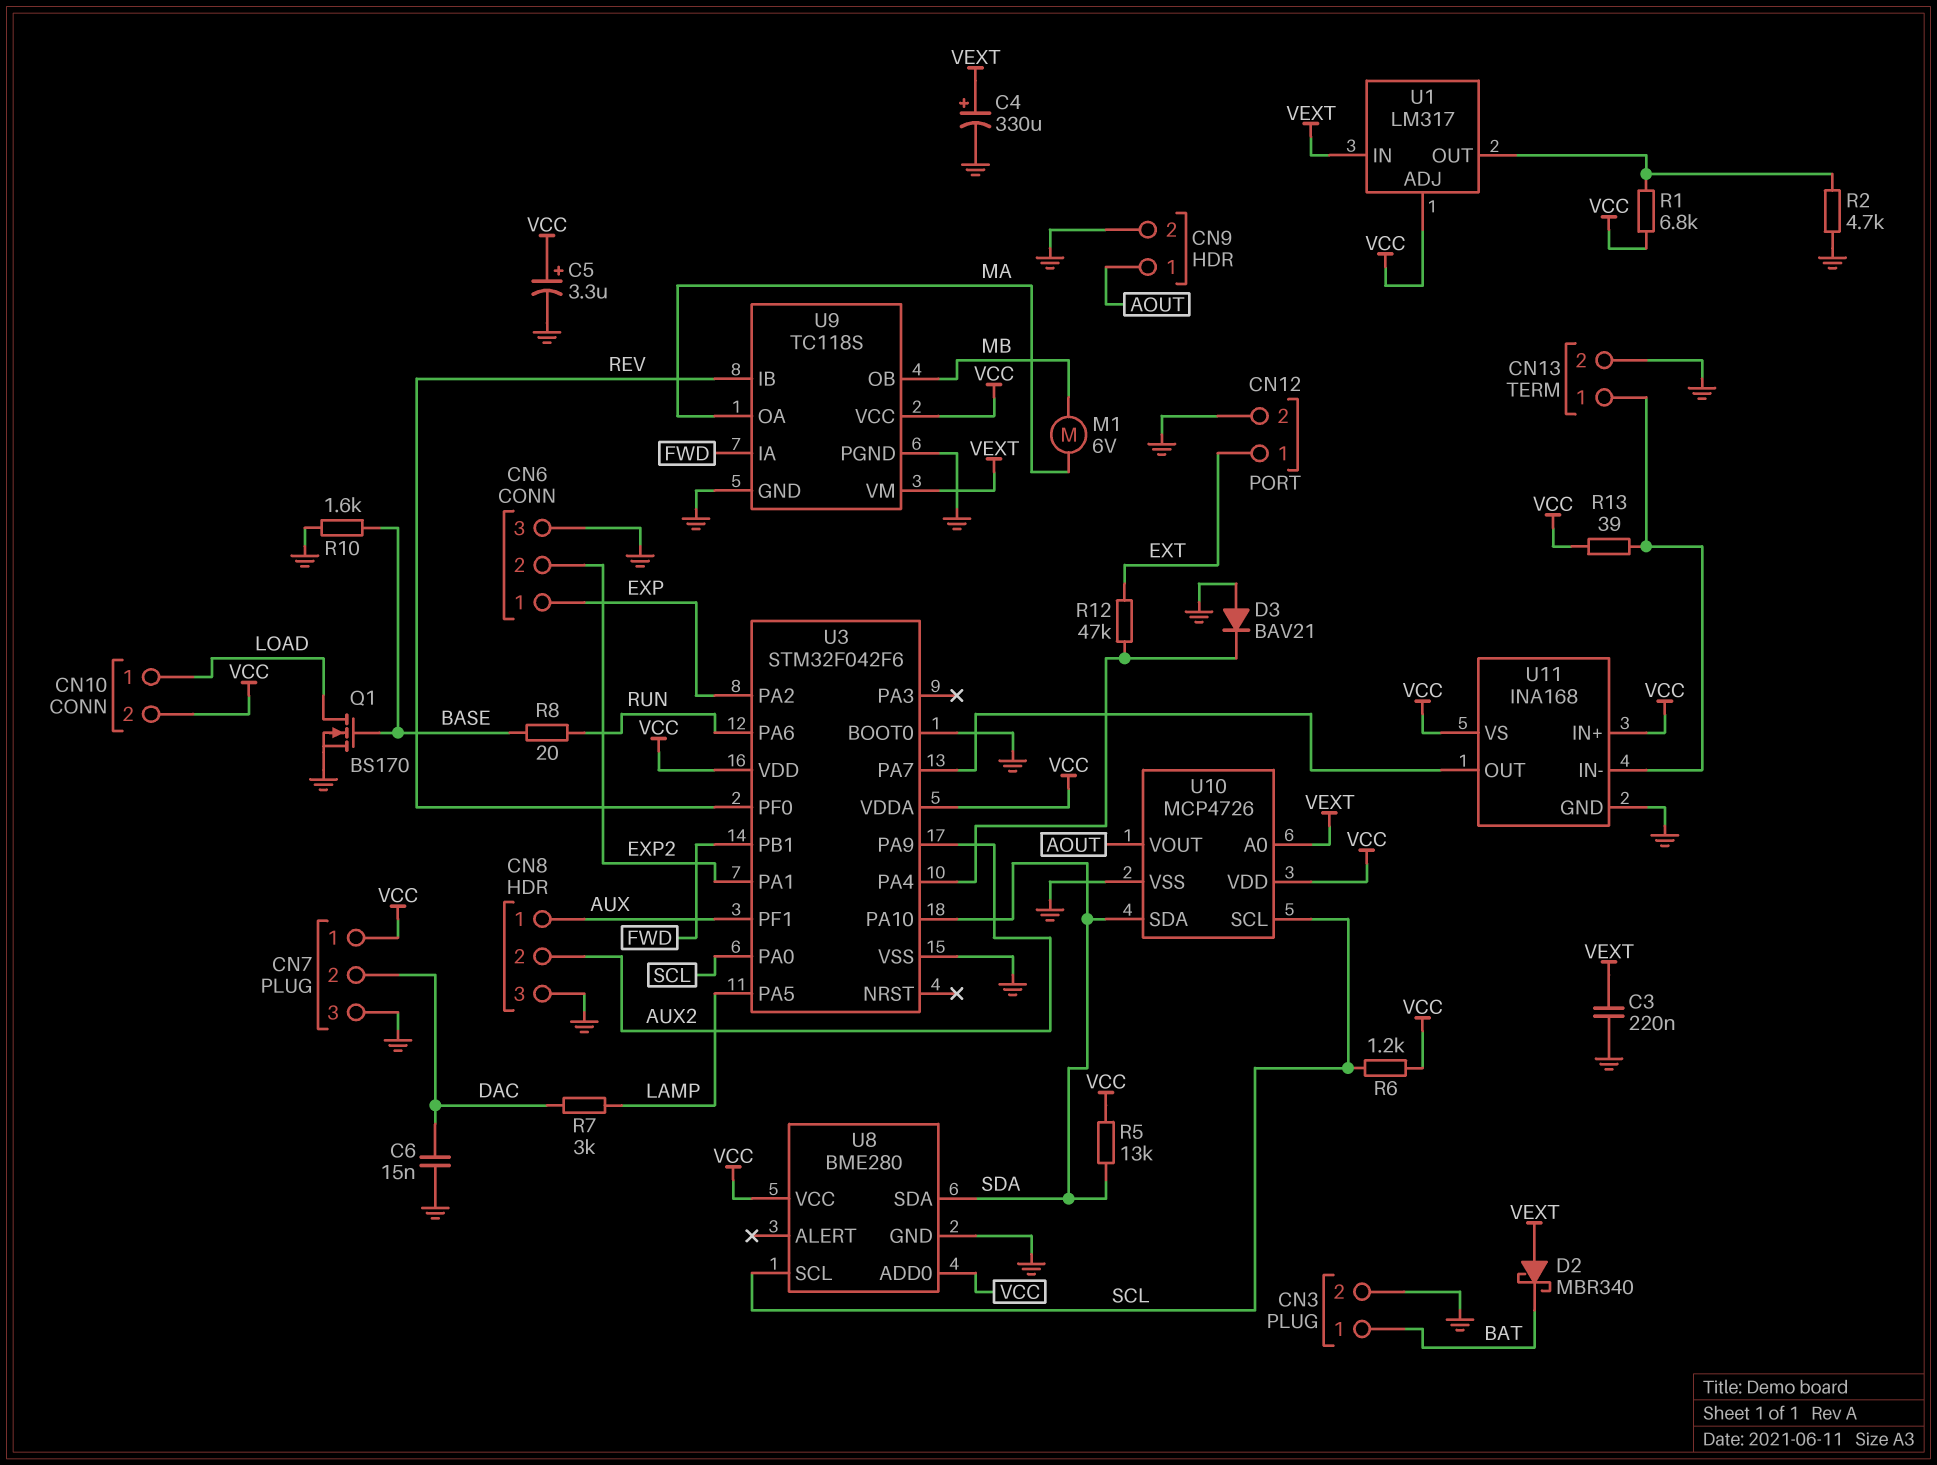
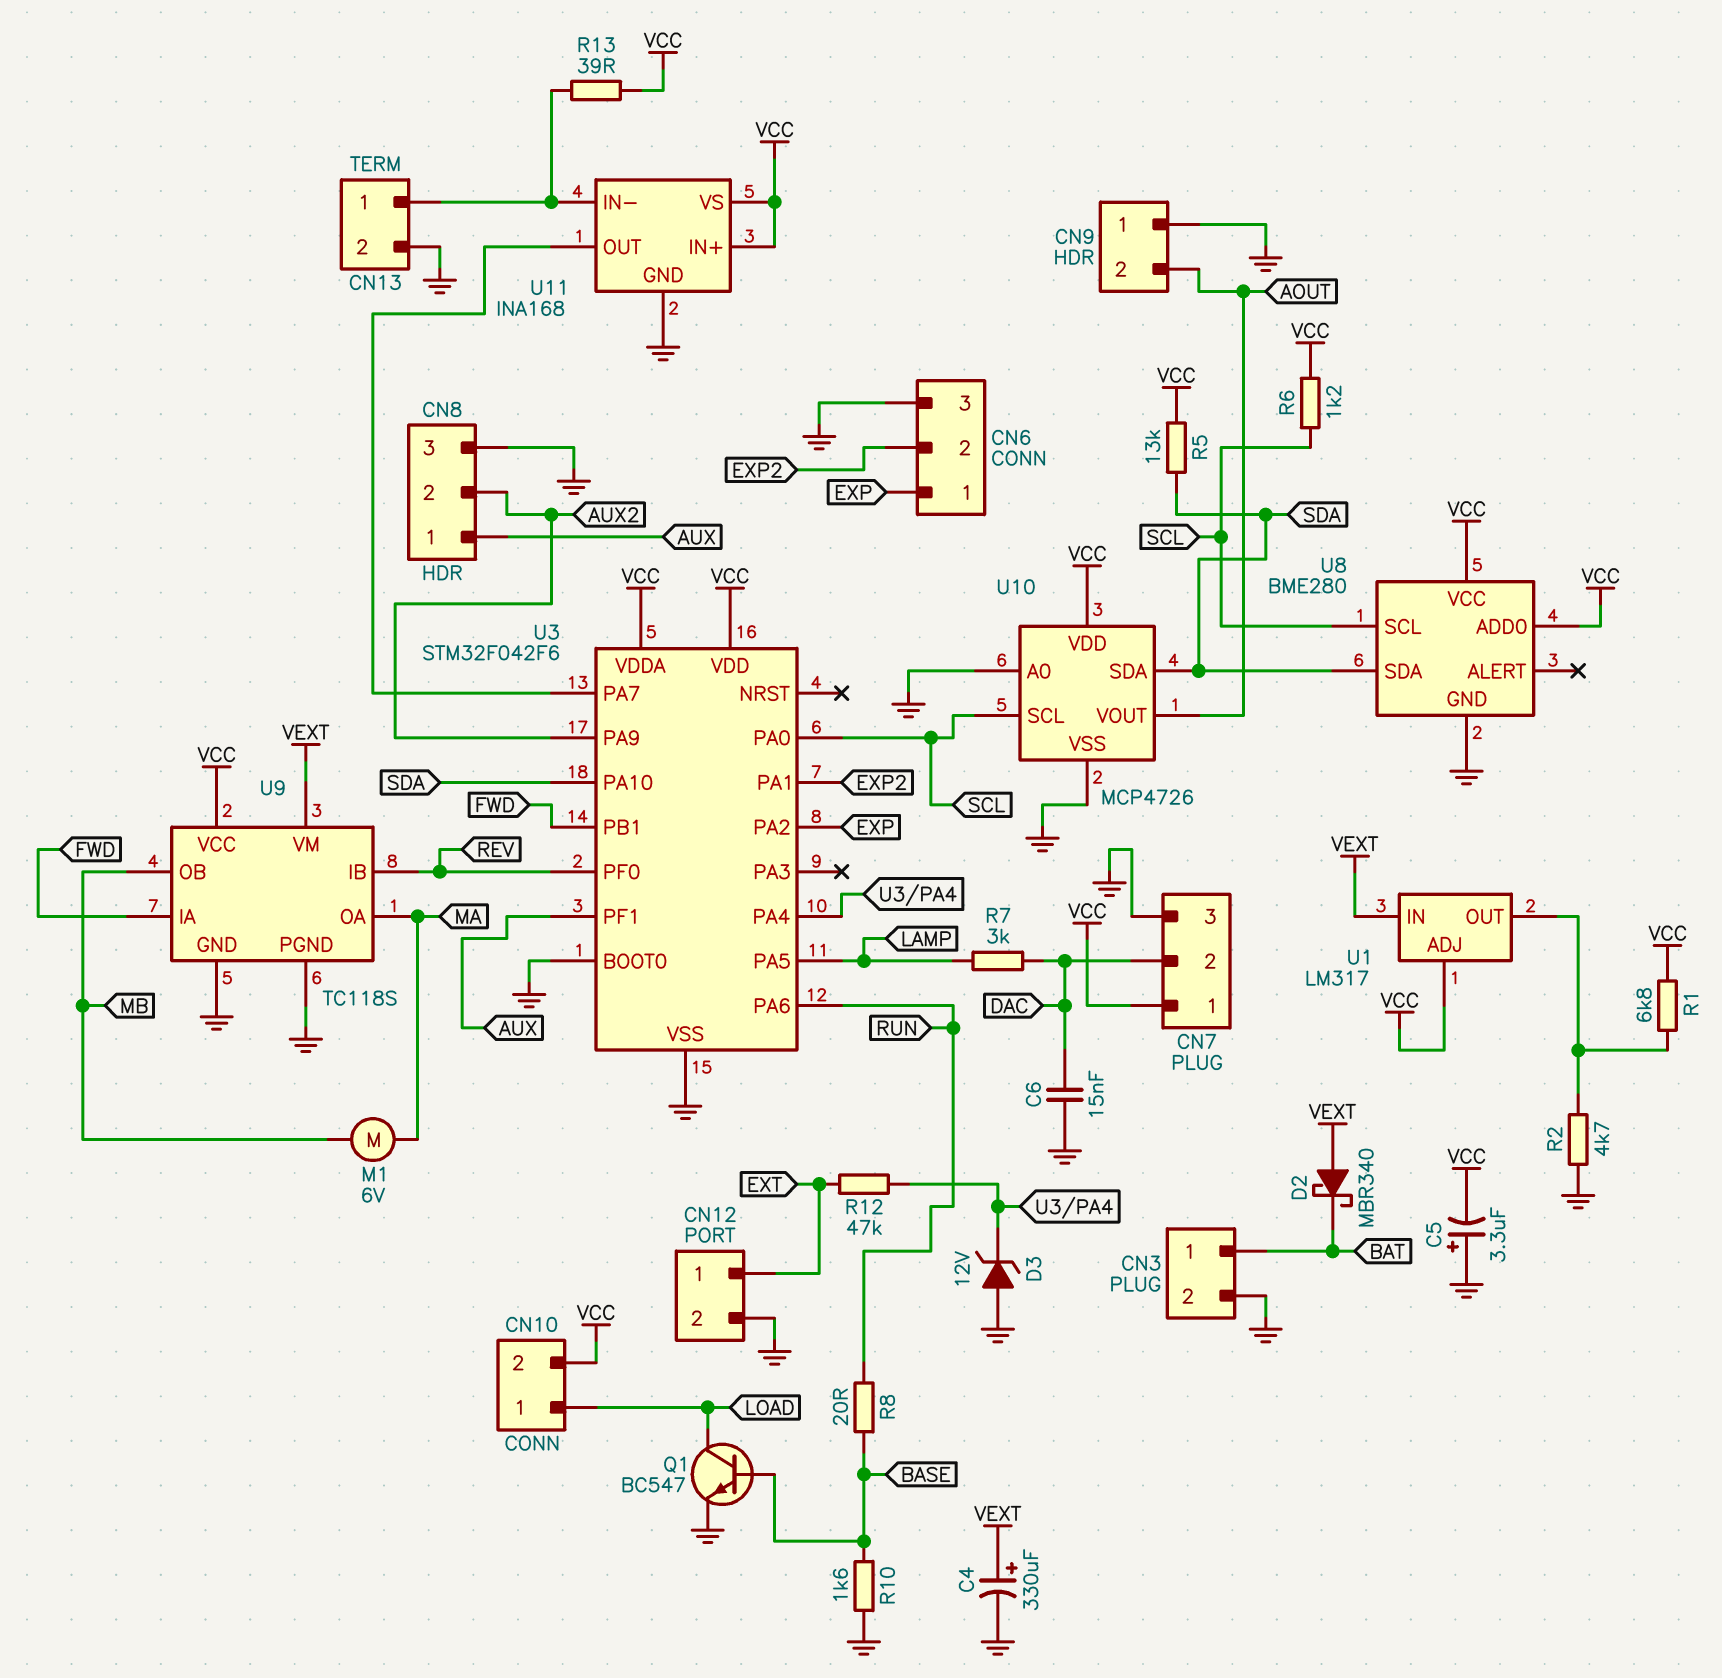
C3: 220nF (GND, VEXT) -> none
C5: 3.3uF (plus VCC, minus GND) -> 3.3uF (plus GND, minus VCC)
CN9 pin 1: AOUT -> GND
CN9 pin 2: GND -> AOUT
D3: diode BAV21 (A GND, K U3/PA4) -> zener 12V (A GND, K U3/PA4)
Q1: NMOS BS170 (G BASE, D LOAD, S GND) -> NPN BC547 (B BASE, C LOAD, E GND)
U10 pin A0: VEXT -> GND

